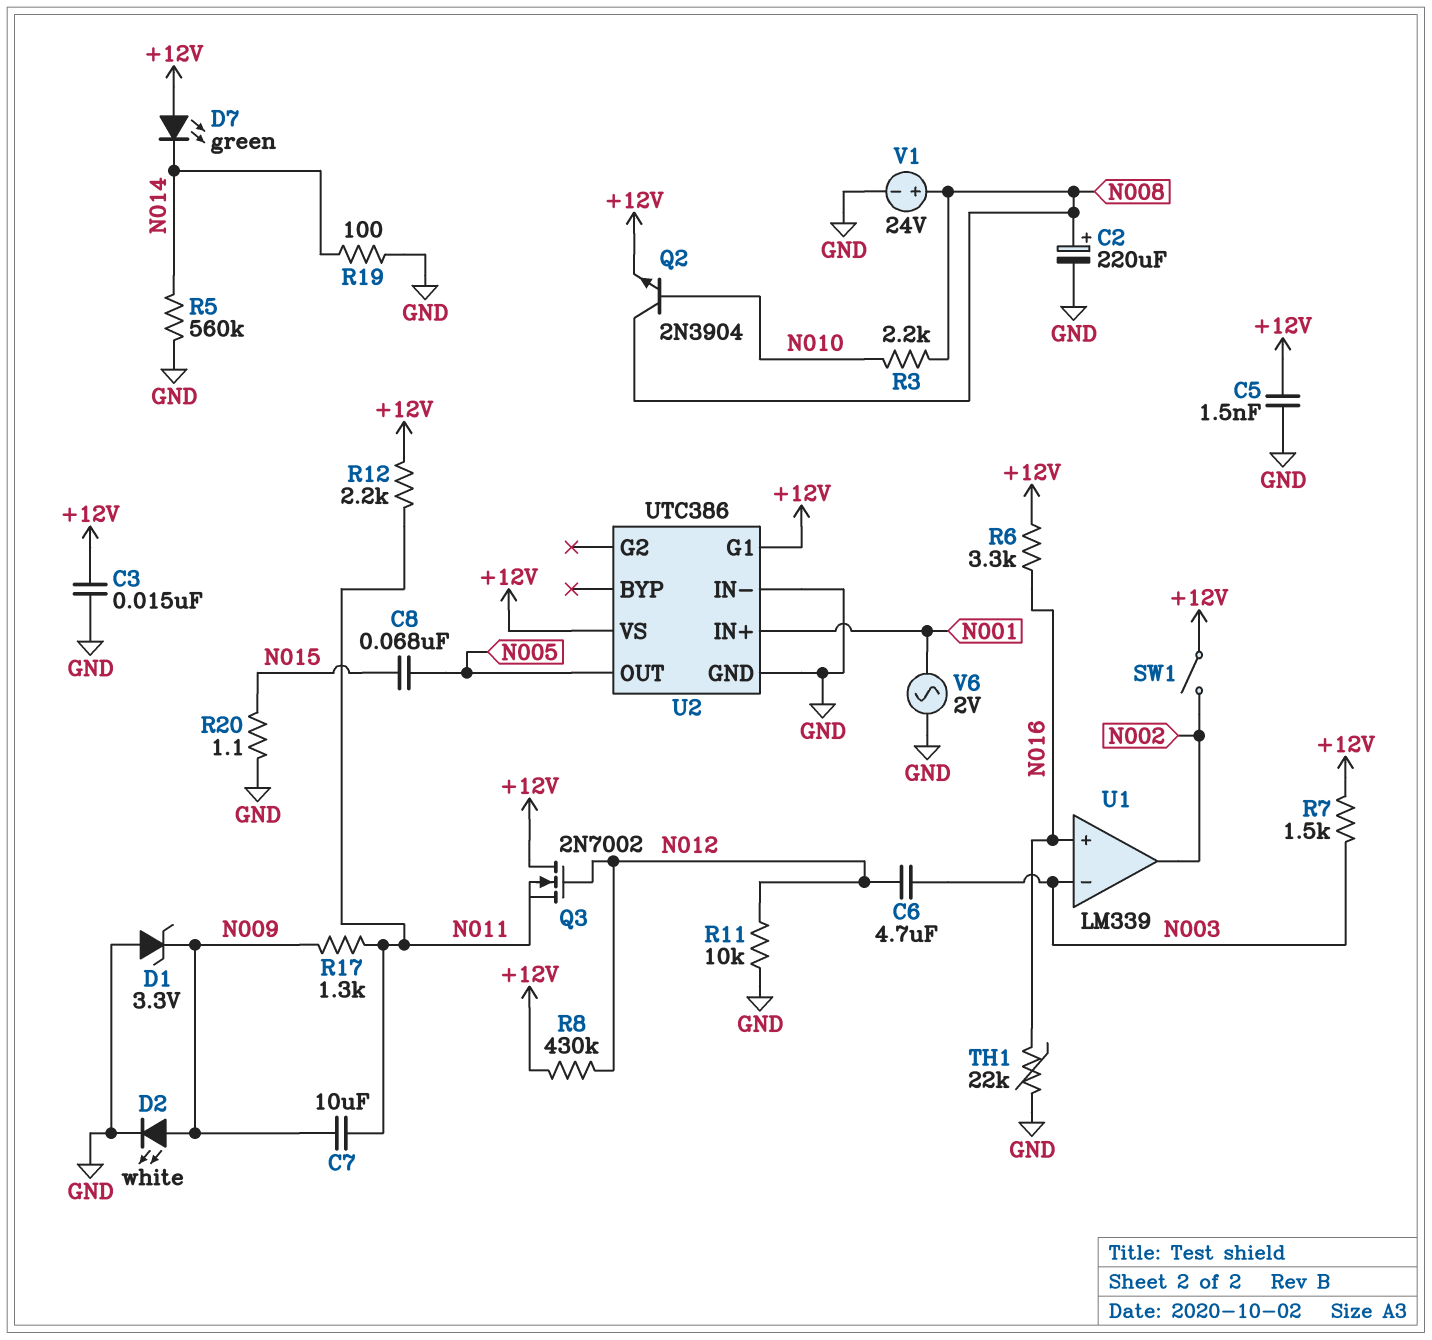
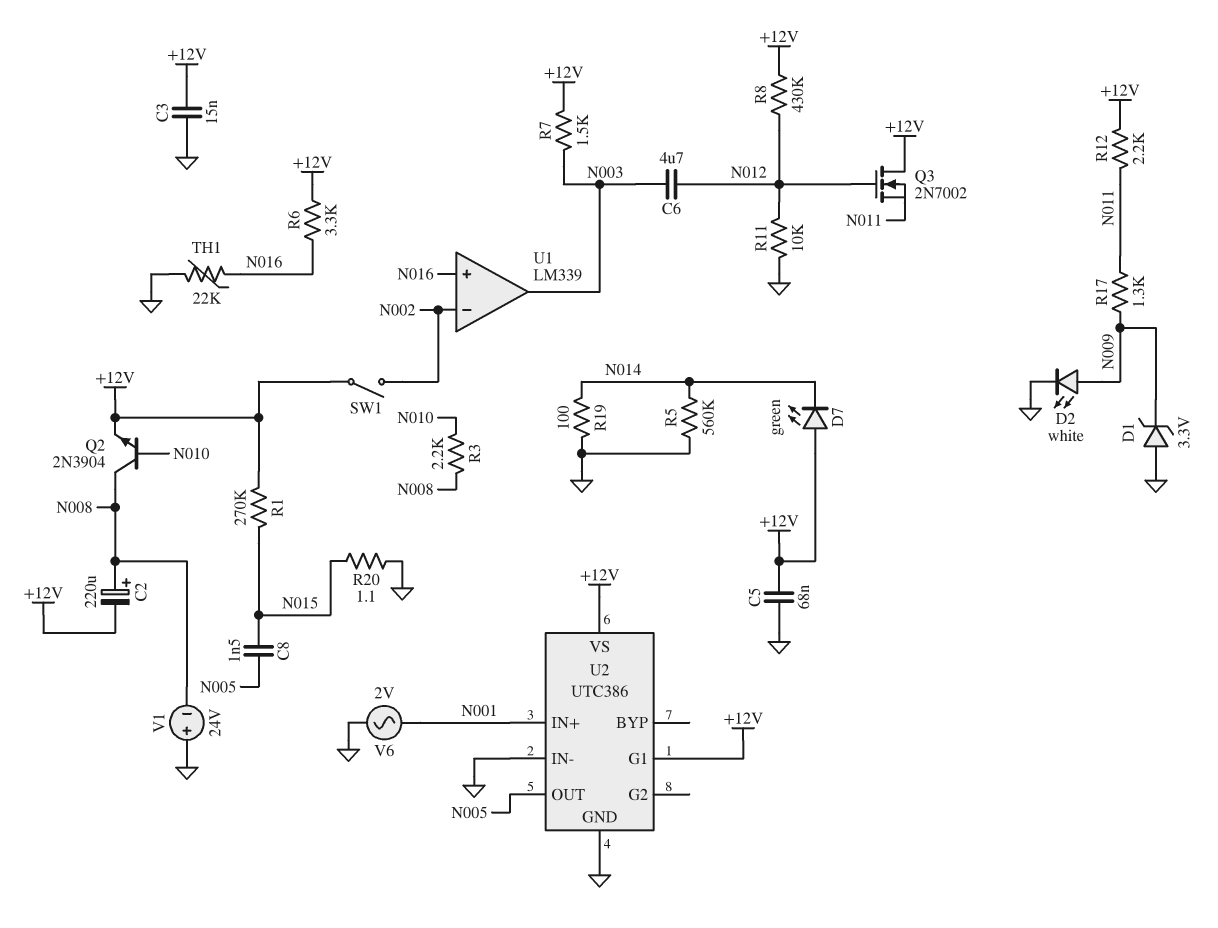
C2: 220uF (plus N008, minus GND) -> 220uF (plus N008, minus +12V)
C5: 1.5nF (+12V, GND) -> 68nF (+12V, GND)
C7: 10uF (N009, N011) -> none
C8: 68nF (N005, N015) -> 1.5nF (N005, N015)
R1: none -> 270k (+12V, N015)
U1 pin in-: N003 -> N002
U1 pin out: N002 -> N003
V1: 24V (plus N008, minus GND) -> 24V (plus GND, minus N008)

